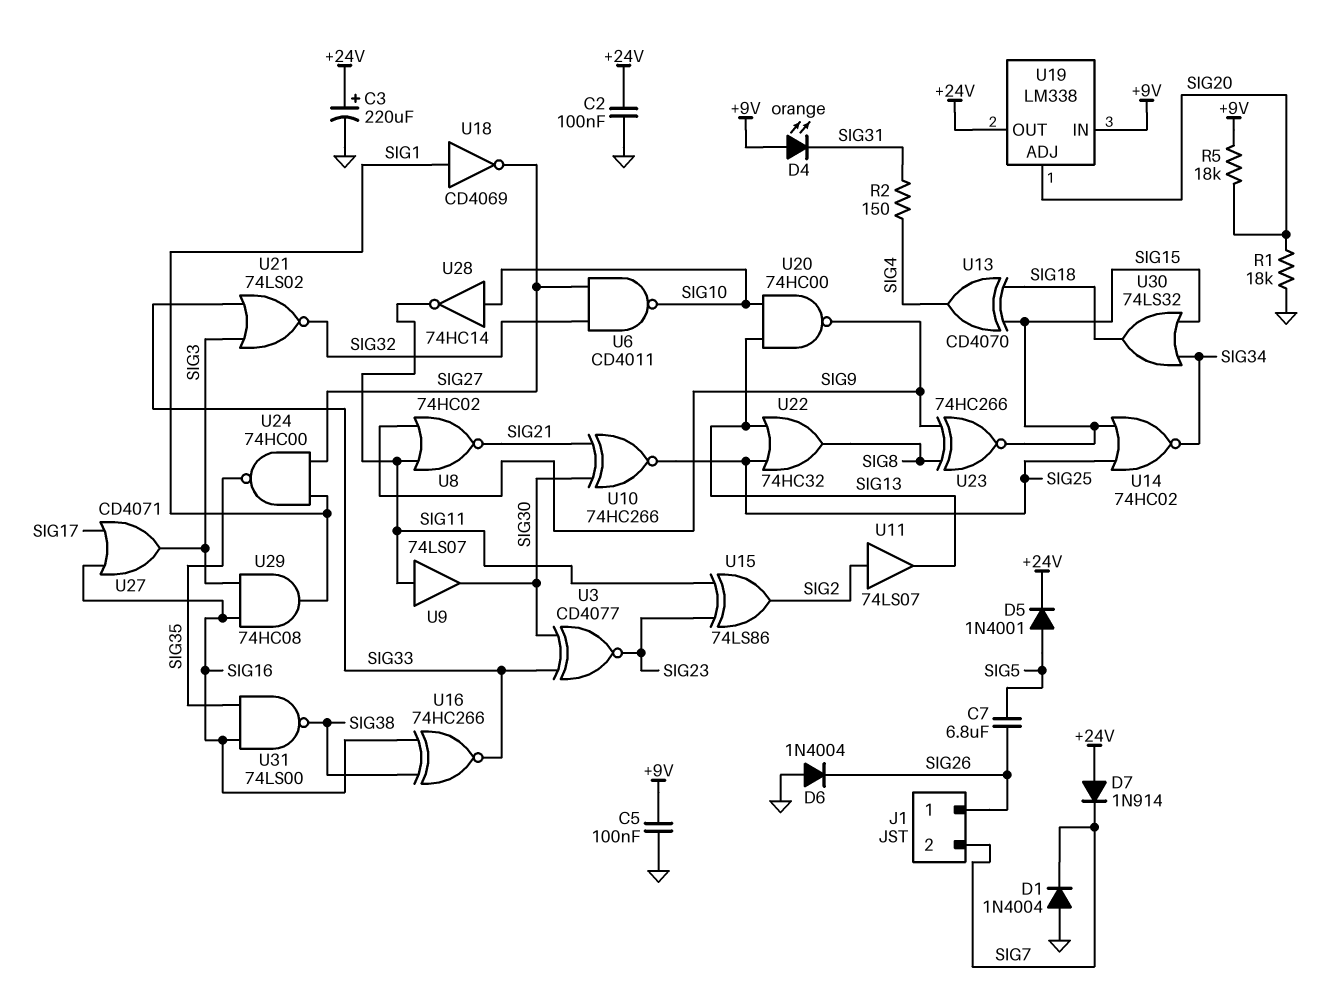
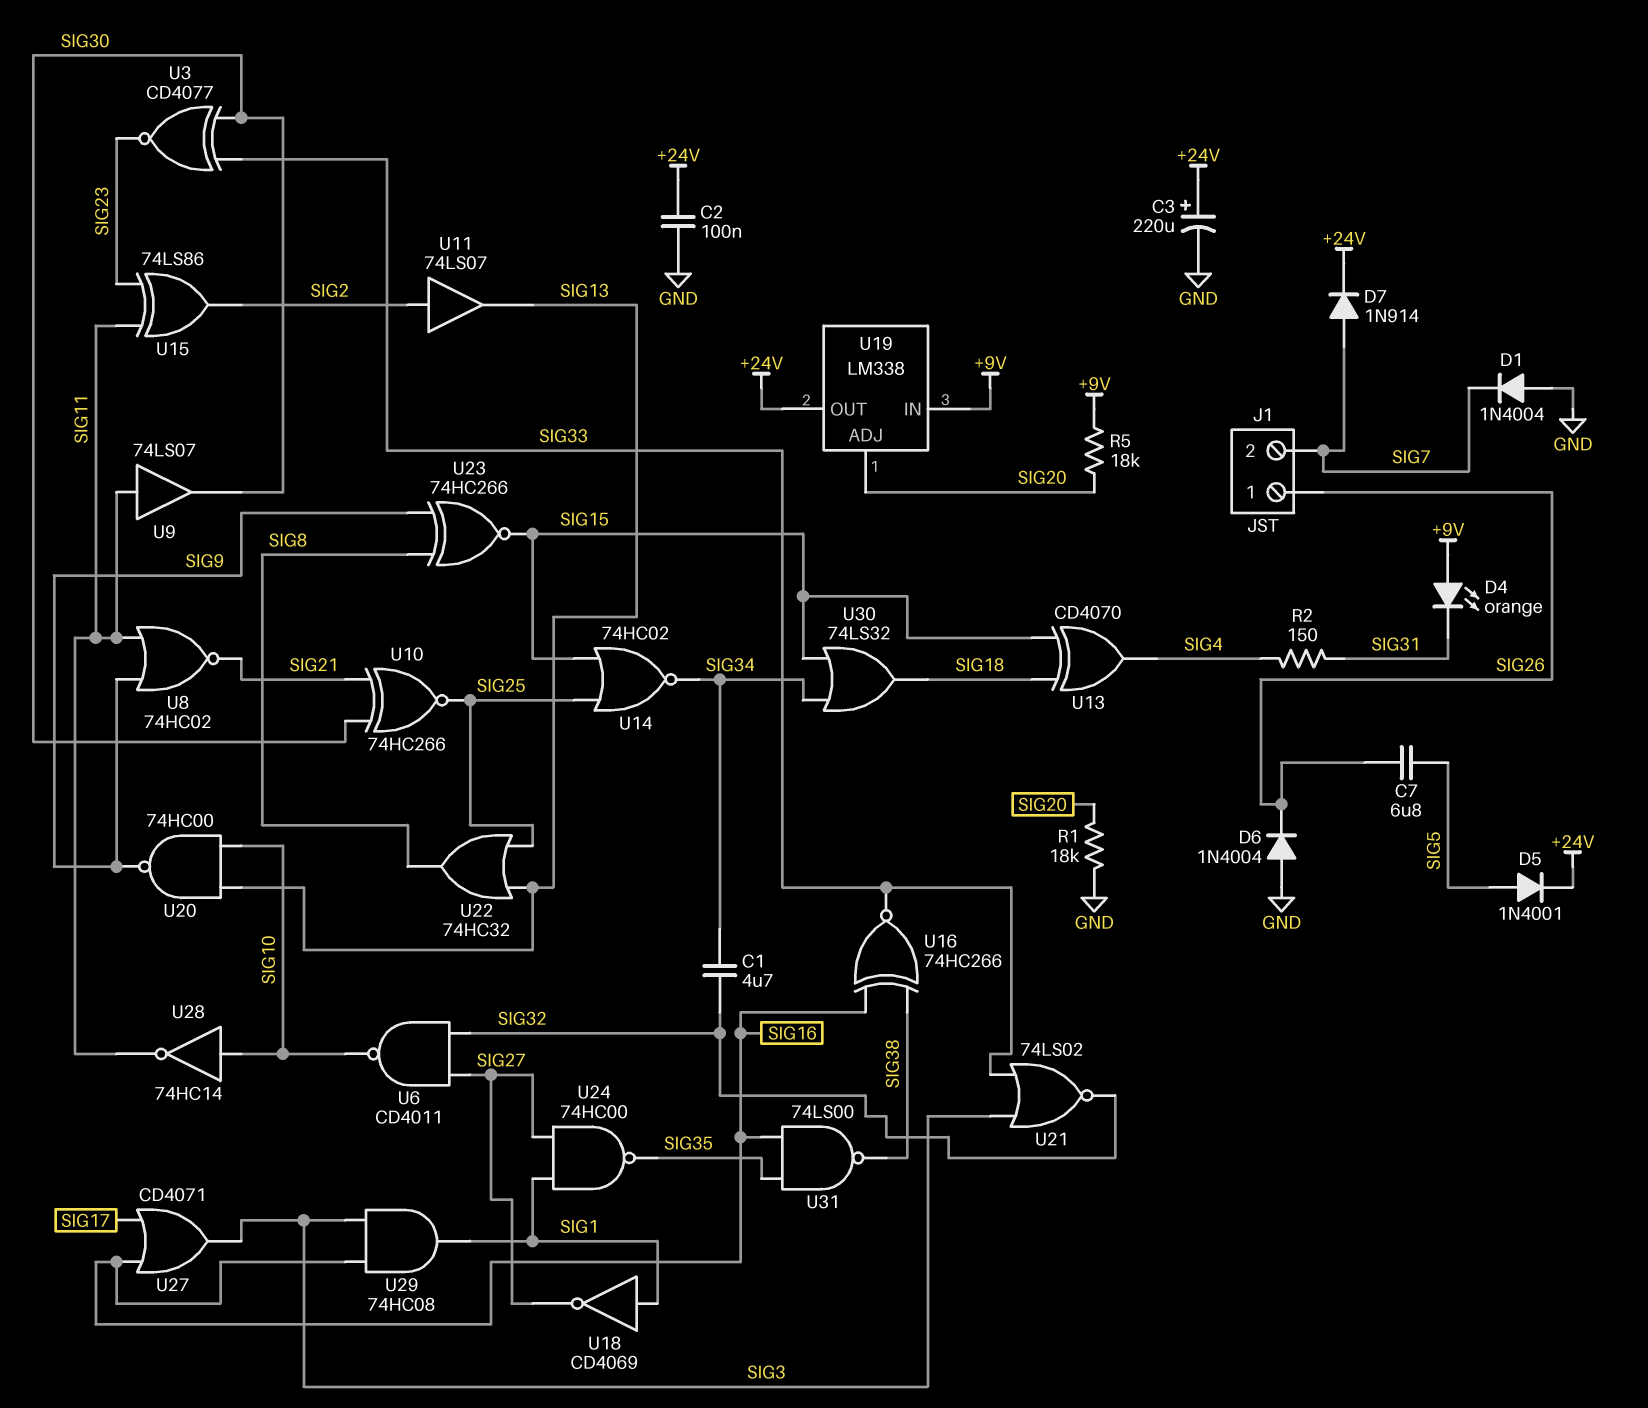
C1: none -> 4.7uF (SIG32, SIG34)
C5: 100nF (+9V, GND) -> none
D7: diode 1N914 (A +24V, K SIG7) -> diode 1N914 (A SIG7, K +24V)

